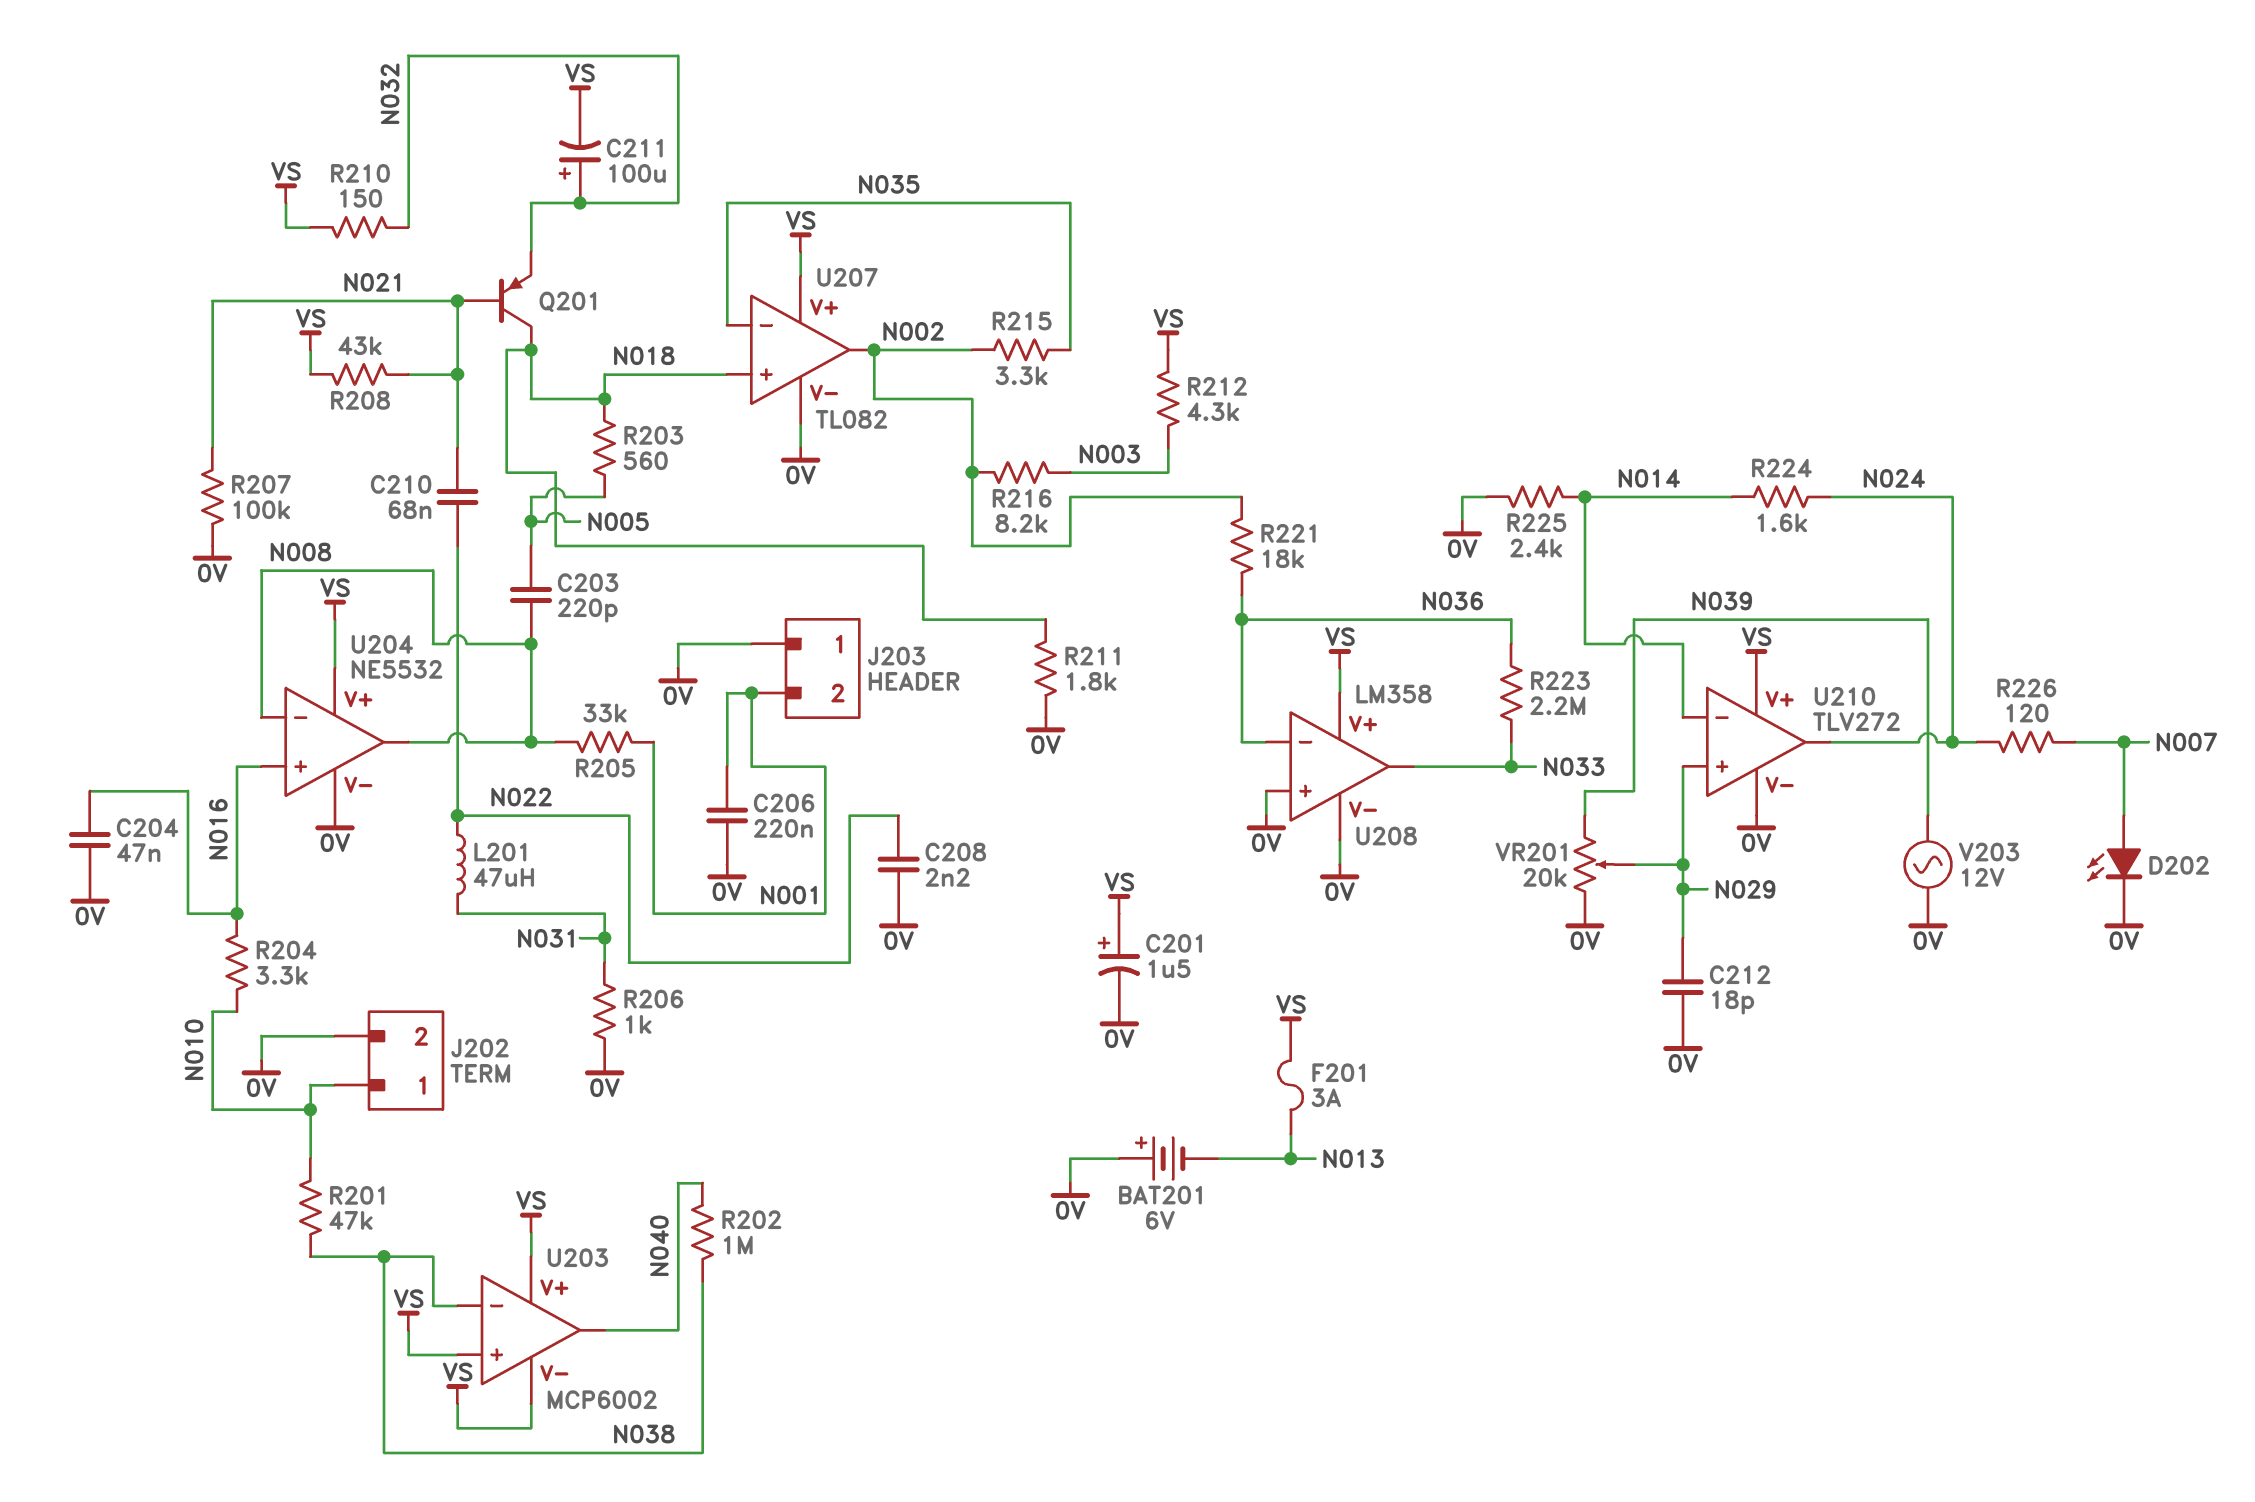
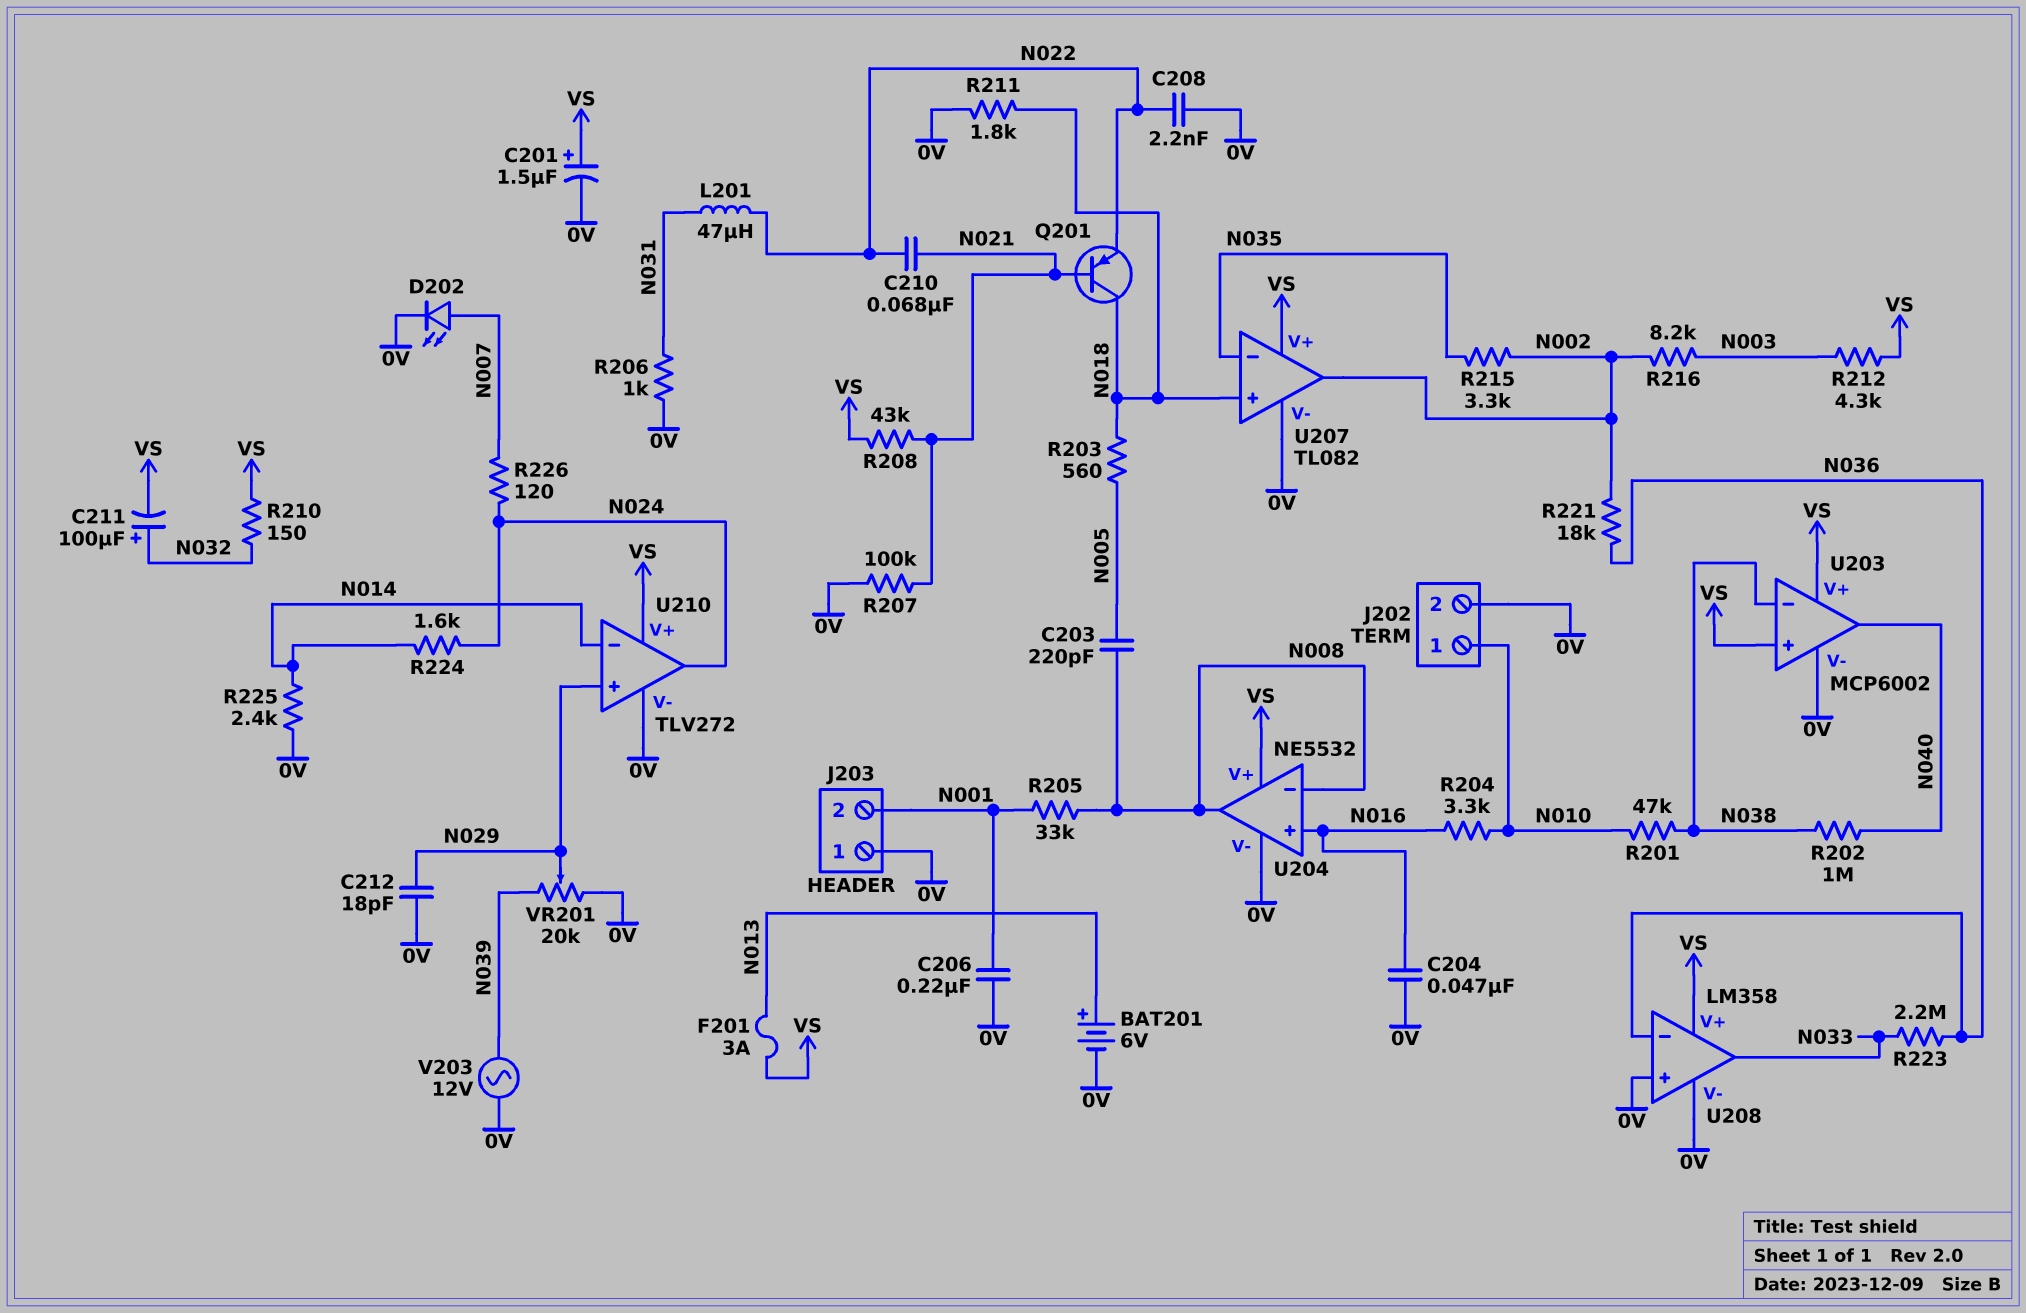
BAT201: 6V (plus 0V, minus N013) -> 6V (plus N013, minus 0V)
Q201: PNP (B N021, C N018, E N032) -> PNP (B N021, C N018, E N022)
U203 pin V-: VS -> 0V

